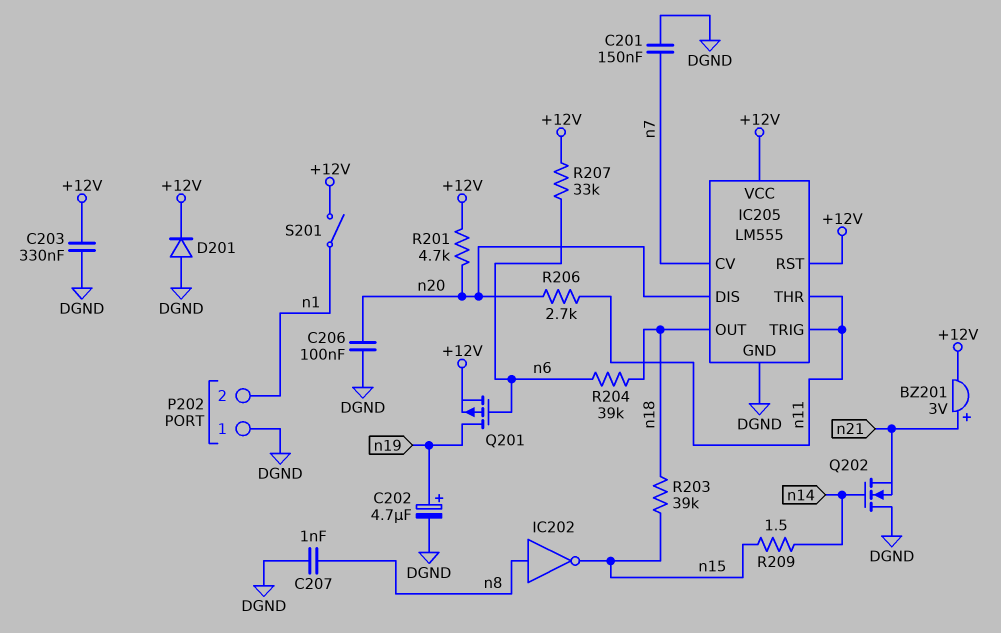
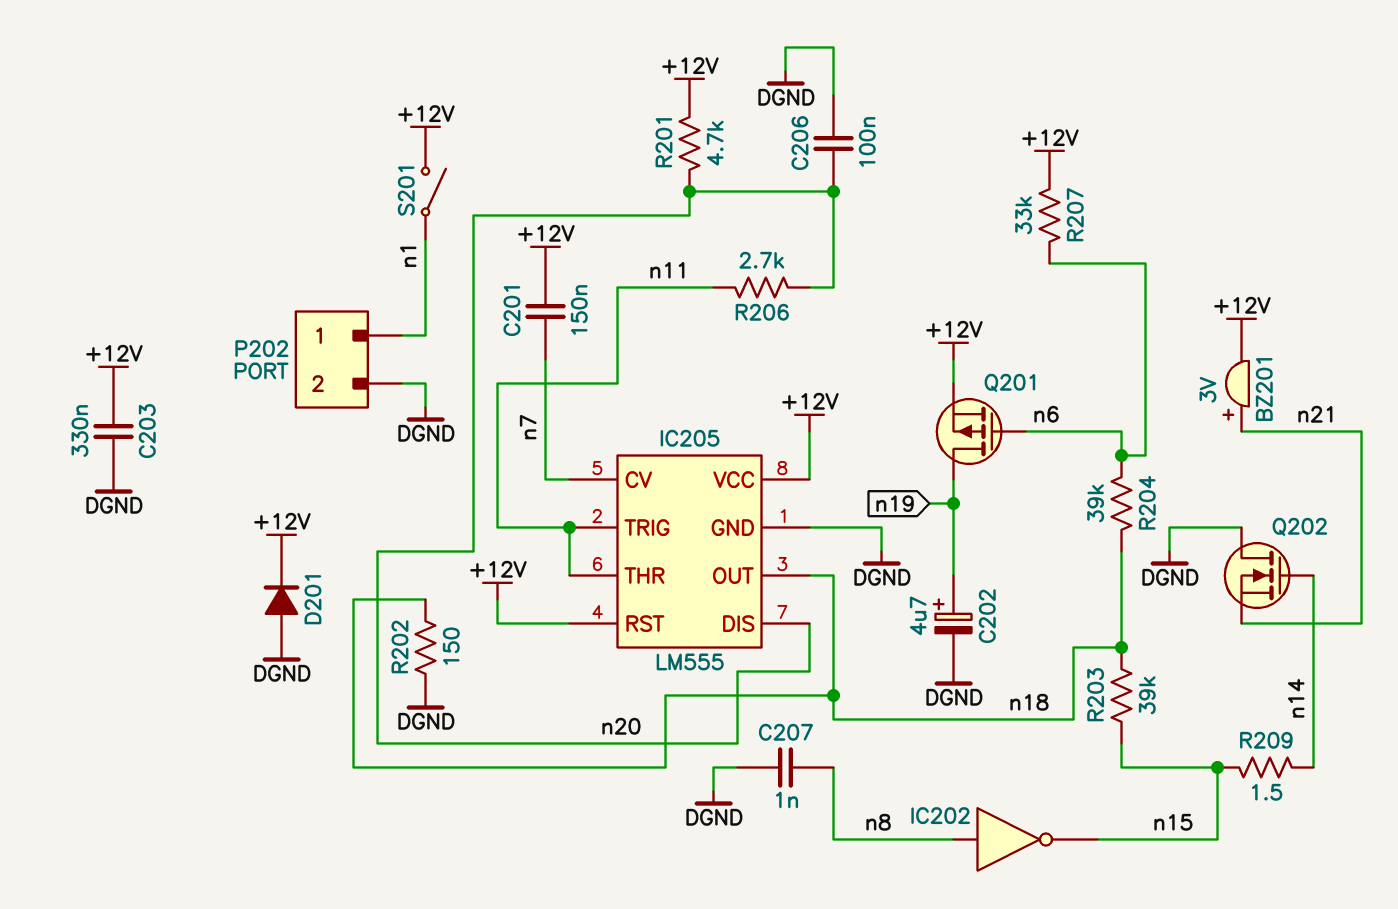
C201: 150nF (DGND, n7) -> 150nF (+12V, n7)
P202 pin 1: DGND -> n1
P202 pin 2: n1 -> DGND
R202: none -> 150 (DGND, n18)

